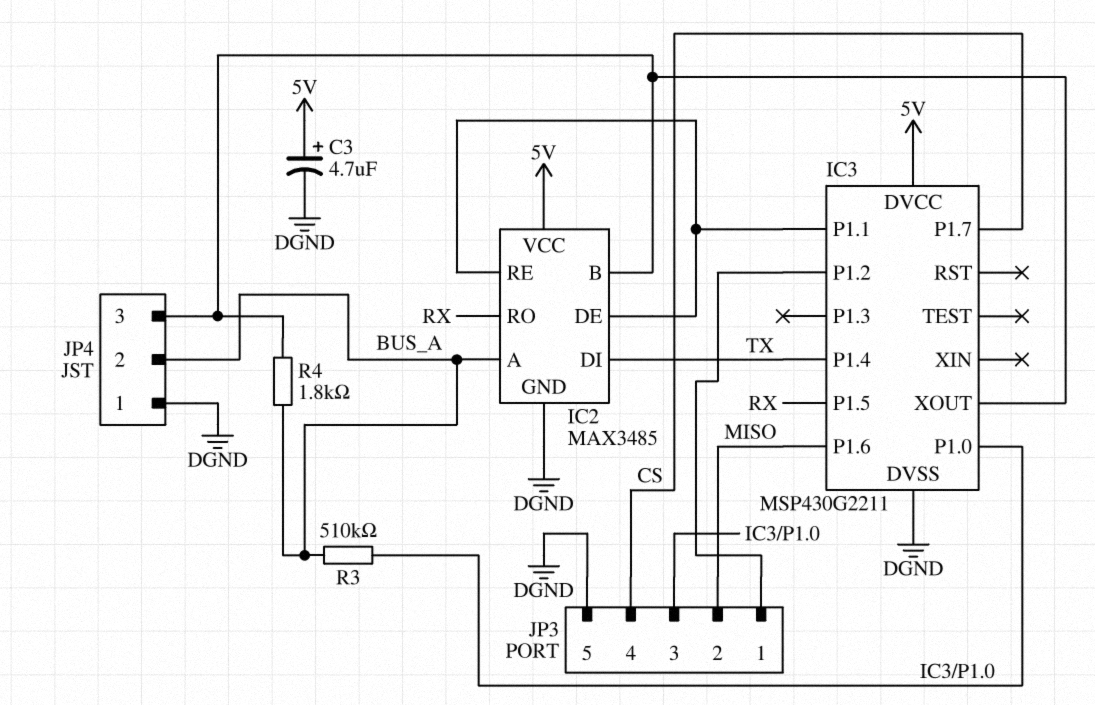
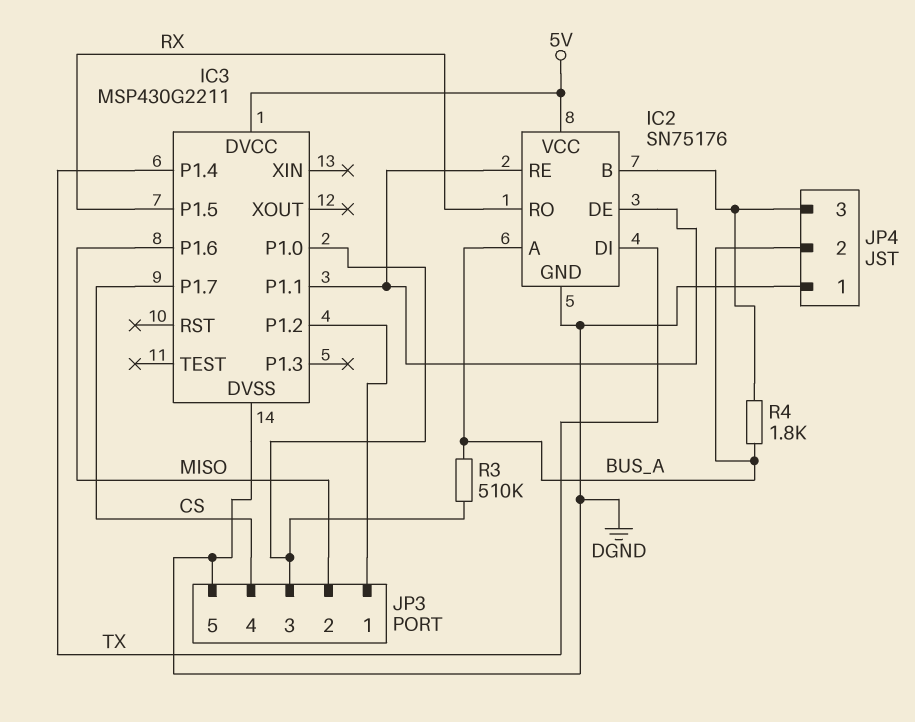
C3: 4.7uF (plus 5V, minus DGND) -> none
IC2: MAX3485 -> SN75176
IC3 pin XOUT: IC2/B -> none

